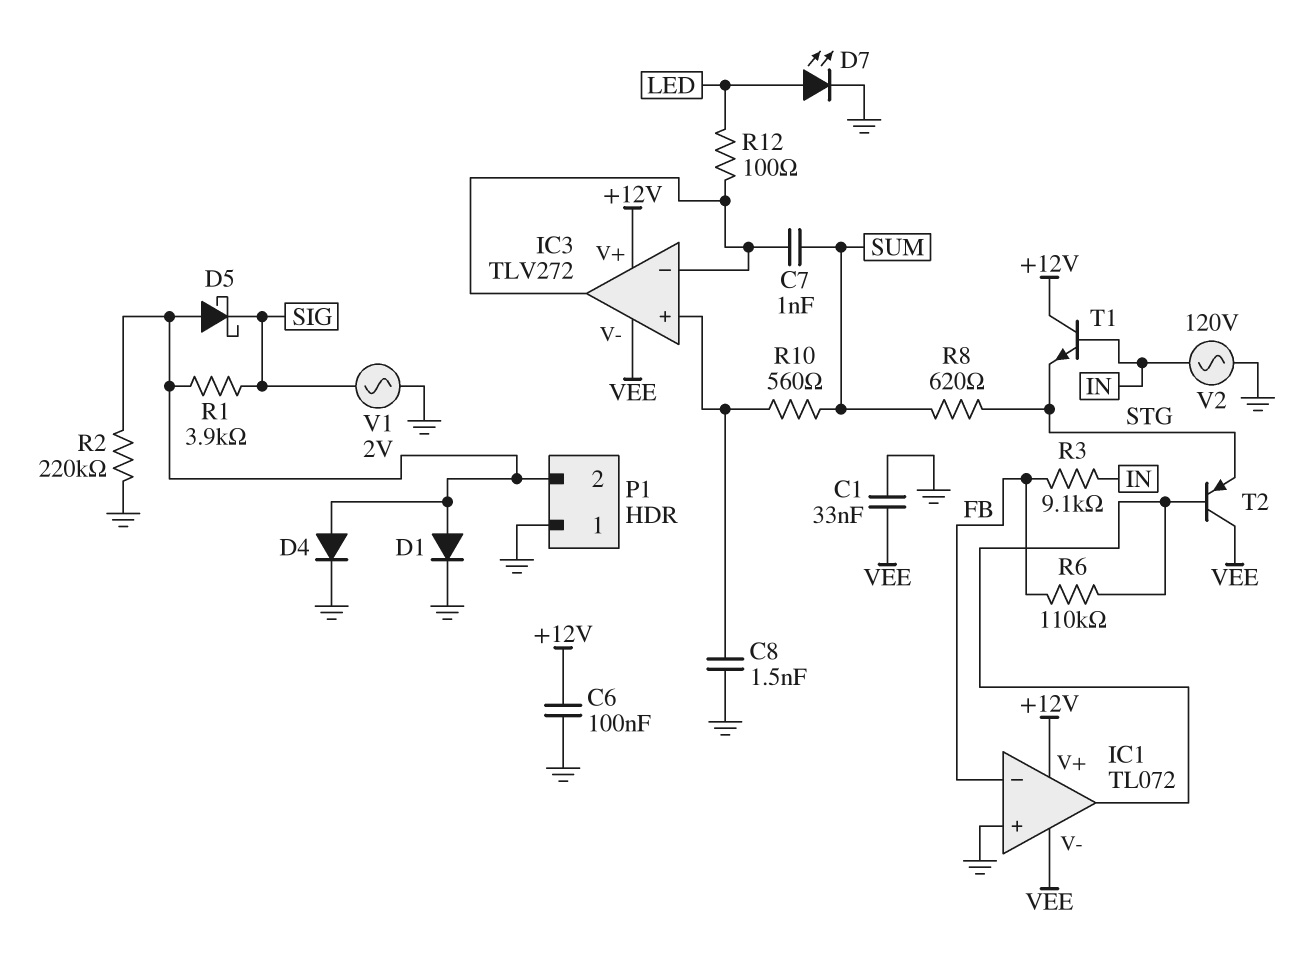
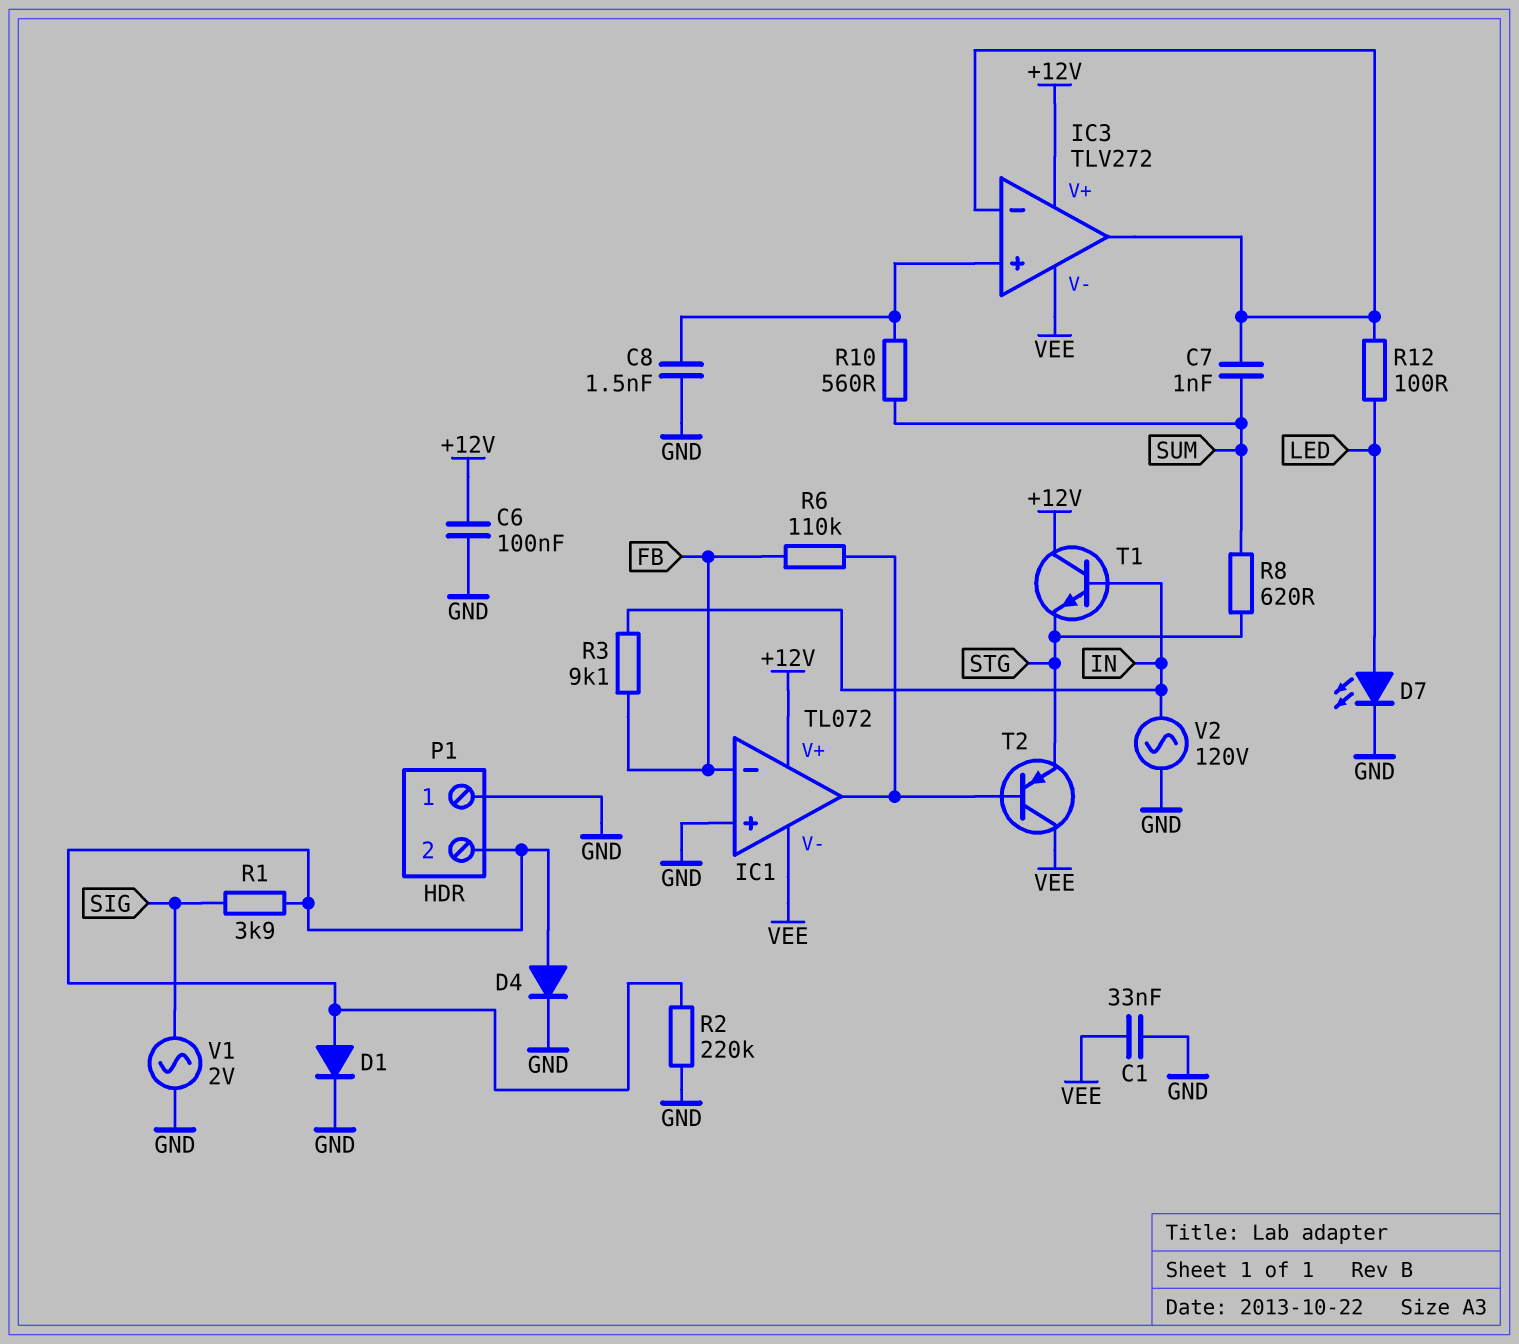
D5: schottky (A P1/2, K SIG) -> none

